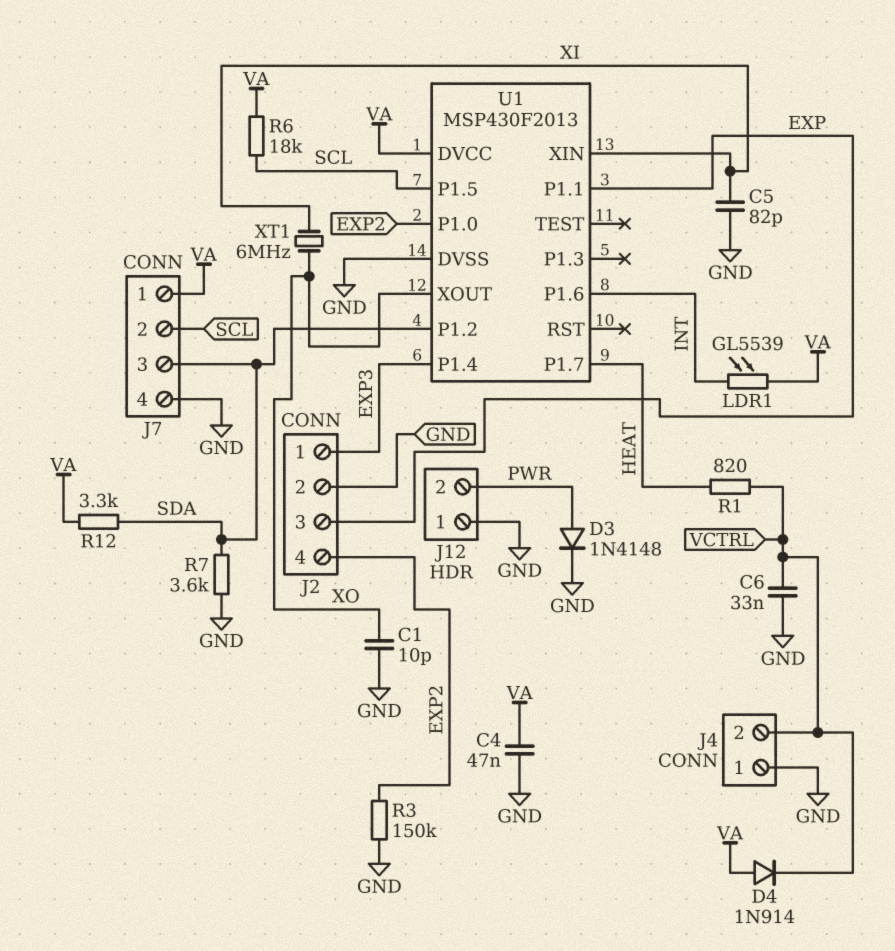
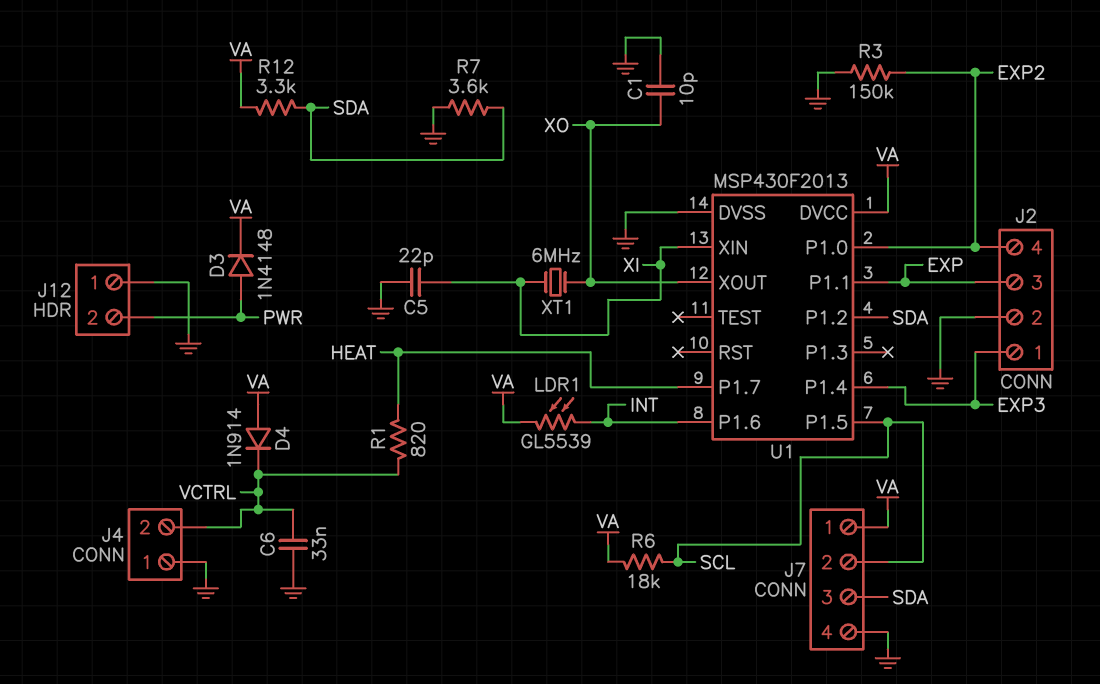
C4: 47nF (GND, VA) -> none
C5: 82pF (GND, XI) -> 22pF (GND, XI)
D3: diode 1N4148 (A PWR, K GND) -> diode 1N4148 (A PWR, K VA)

